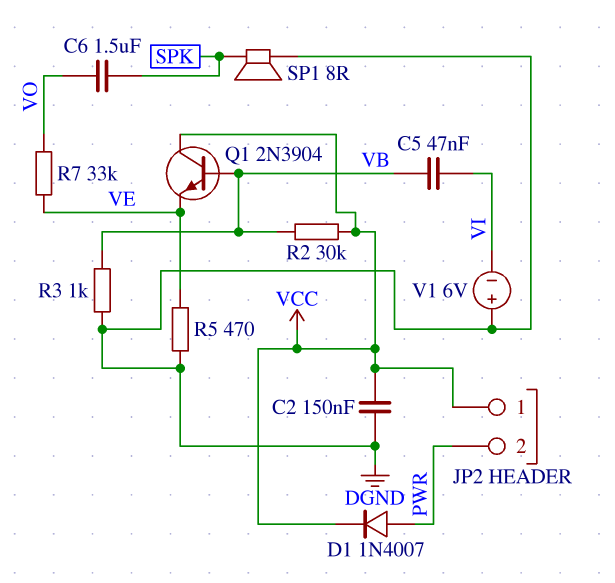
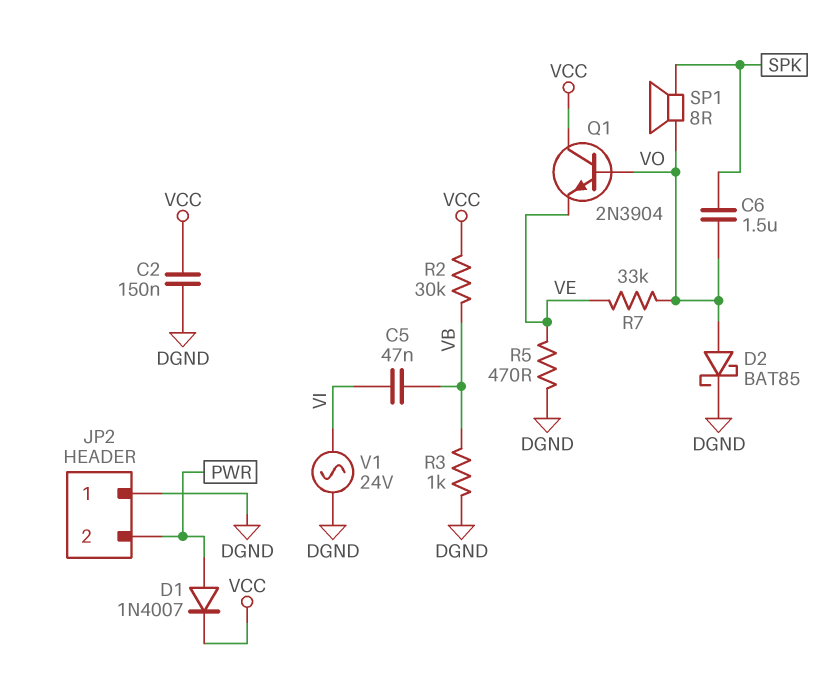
D2: none -> schottky BAT85 (A VO, K DGND)
JP2 pin 1: VCC -> DGND
Q1: NPN 2N3904 (B VB, C VCC, E VE) -> NPN 2N3904 (B VO, C VCC, E VE)
SP1: speaker 8R (DGND, SPK) -> speaker 8R (SPK, VO)
V1: 6V (plus DGND, minus VI) -> AC 24V (DGND, VI)

